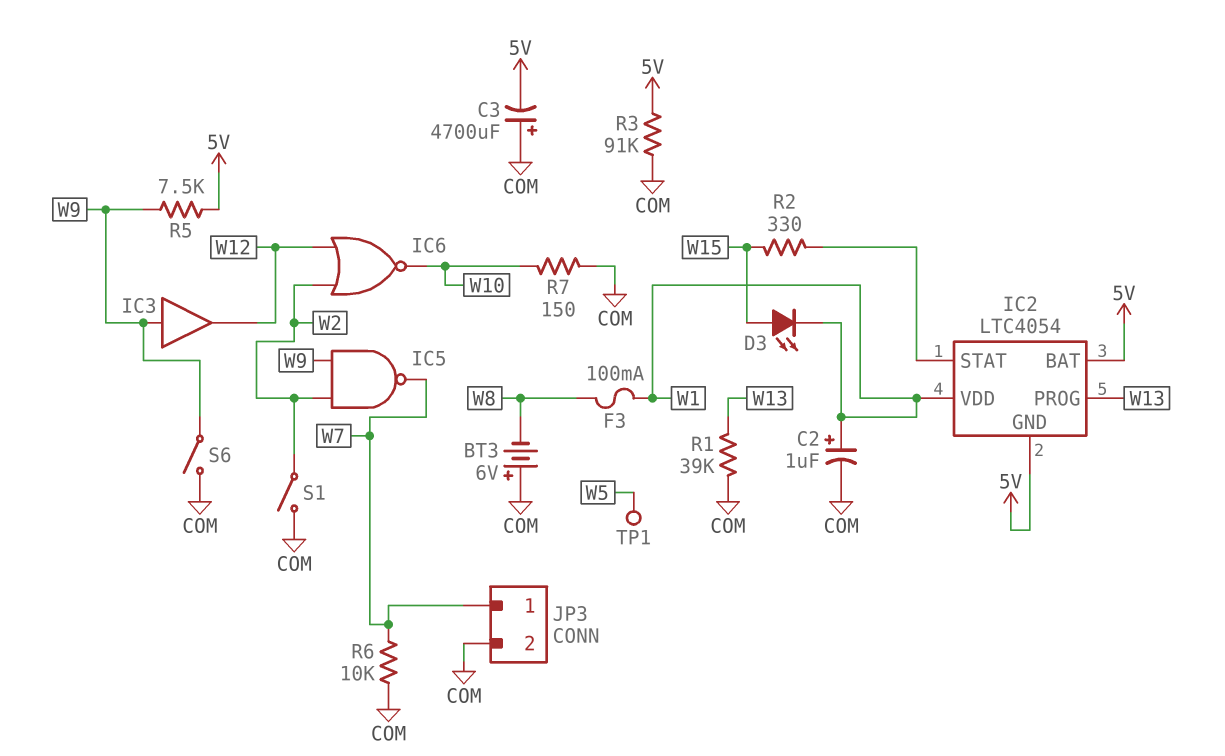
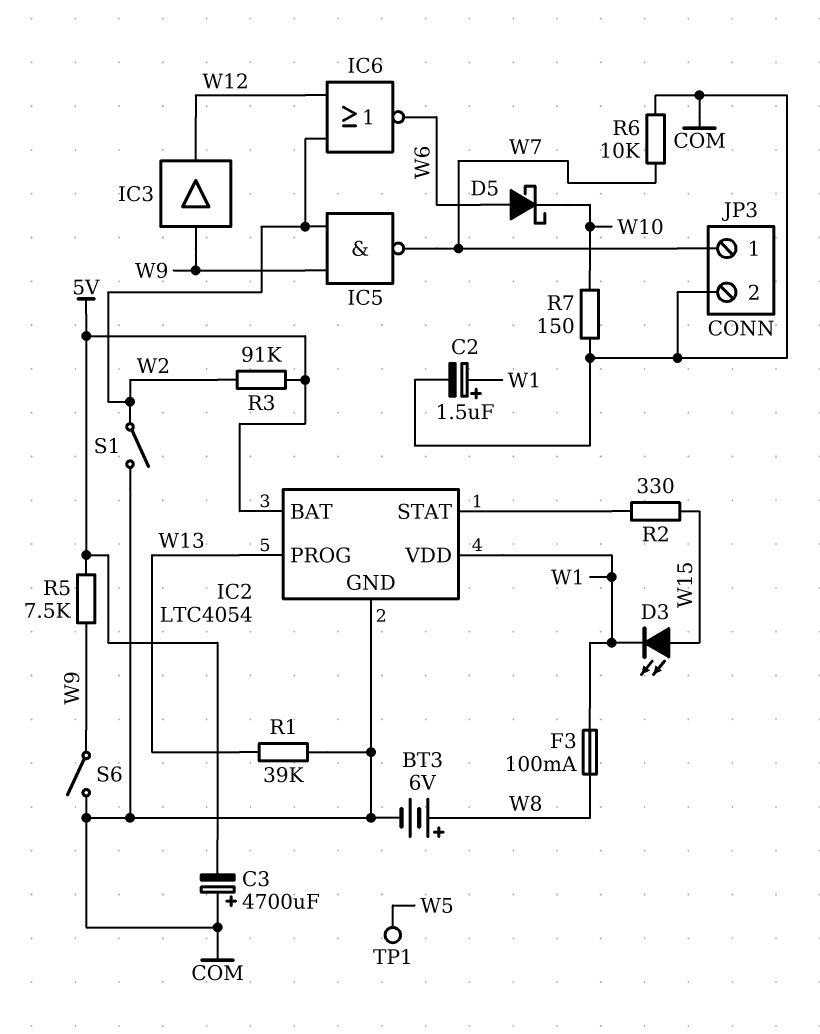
BT3: 6V (plus COM, minus W8) -> 6V (plus W8, minus COM)
C2: 1uF (plus W1, minus COM) -> 1.5uF (plus W1, minus COM)
D5: none -> schottky (A W6, K W10)
IC2 pin GND: 5V -> COM
IC6: NOR (in W2, in W12, out W10) -> NOR (in W2, in W12, out W6)
R3: 91k (5V, COM) -> 91k (5V, W2)

